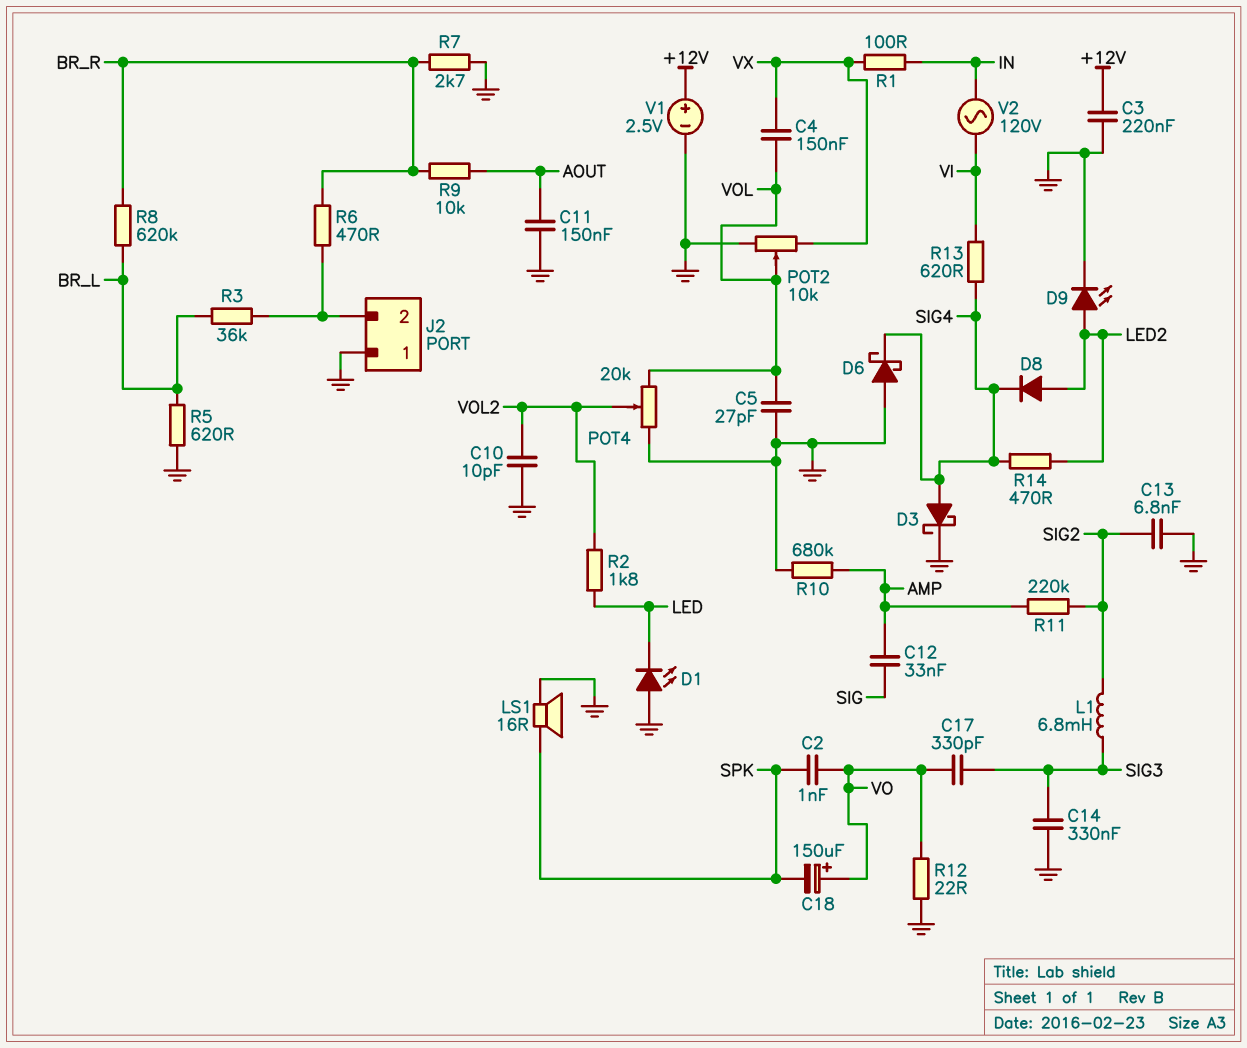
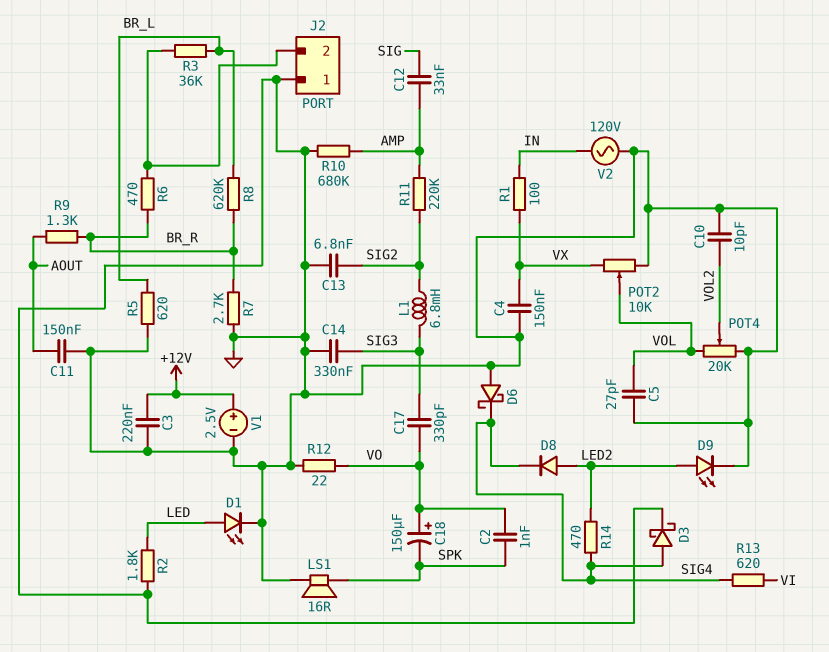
C4: 150nF (VOL, VX) -> 150nF (GND, VX)
D1: LED (A GND, K LED) -> LED (A LED, K GND)
R2: 1.8k (LED, VOL2) -> 1.8k (GND, LED)
R9: 10k (AOUT, BR_R) -> 1.3k (AOUT, BR_R)
V2: AC 120V (IN, VI) -> AC 120V (GND, IN)

